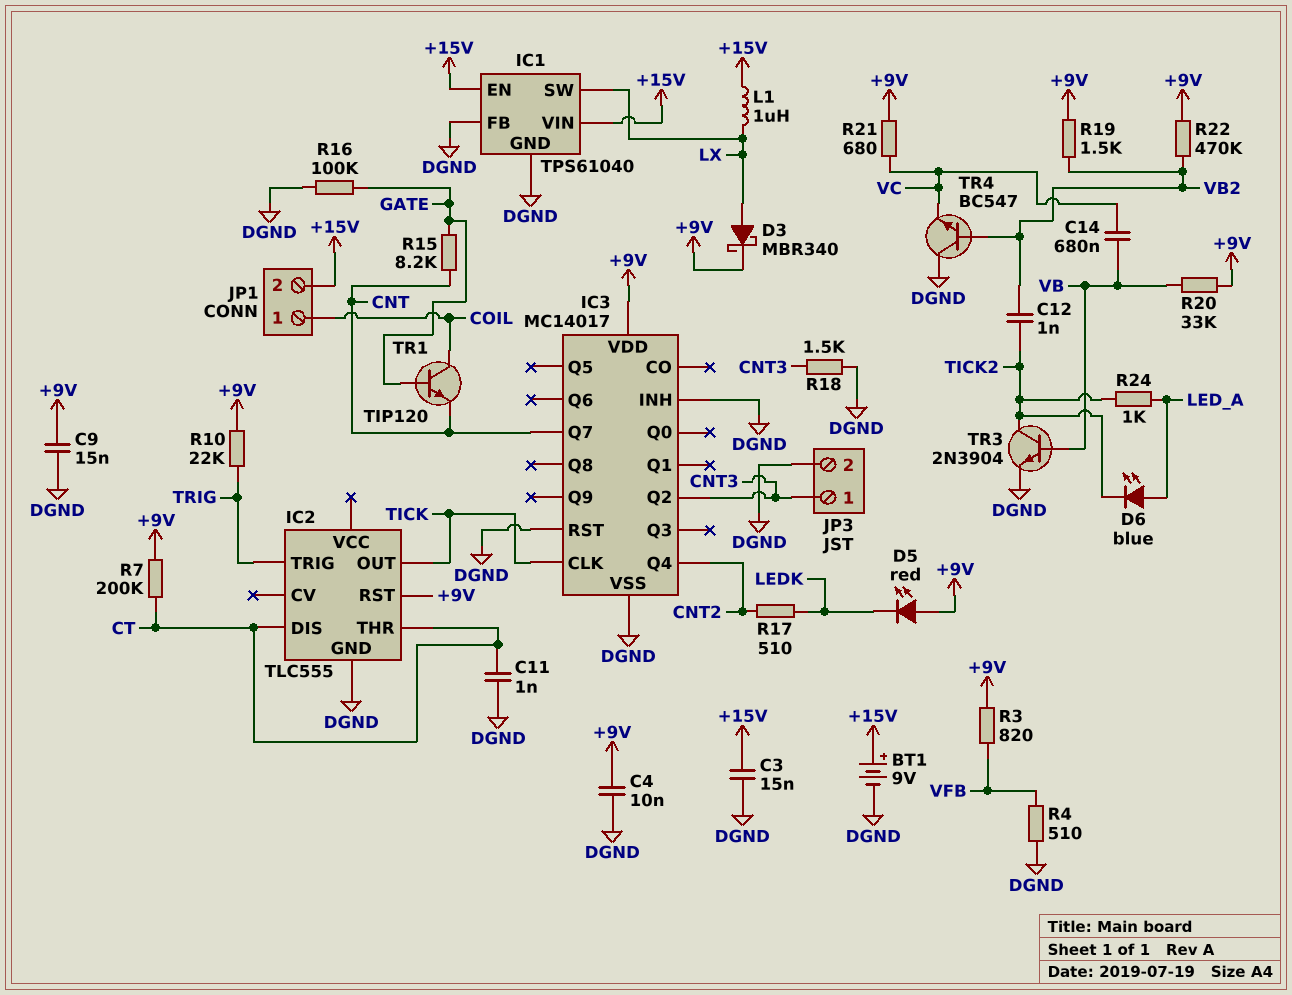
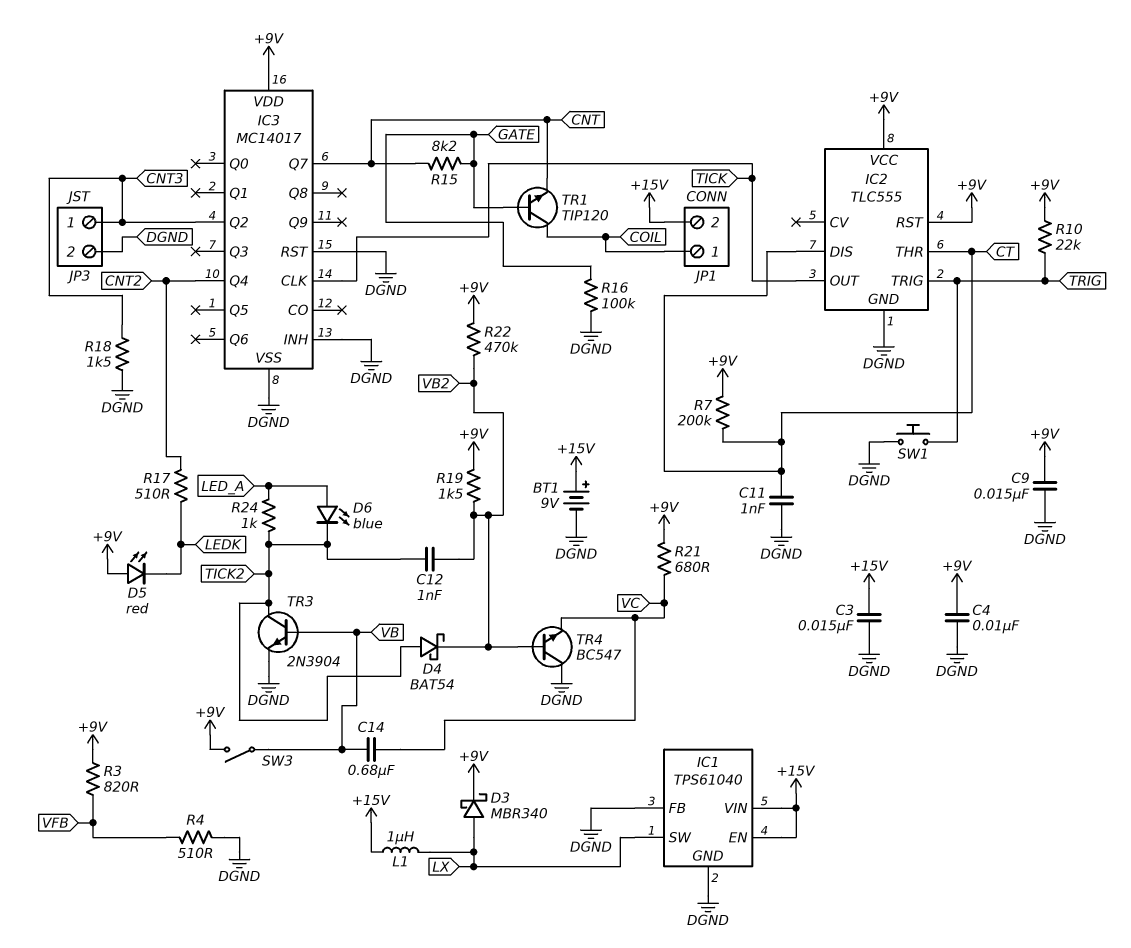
D4: none -> schottky BAT54 (A TICK2, K VB2)
IC2 pin VCC: none -> +9V
R20: 33k (+9V, VB) -> none
SW1: none -> button (DGND, TRIG)
SW3: none -> switch (+9V, VB)

